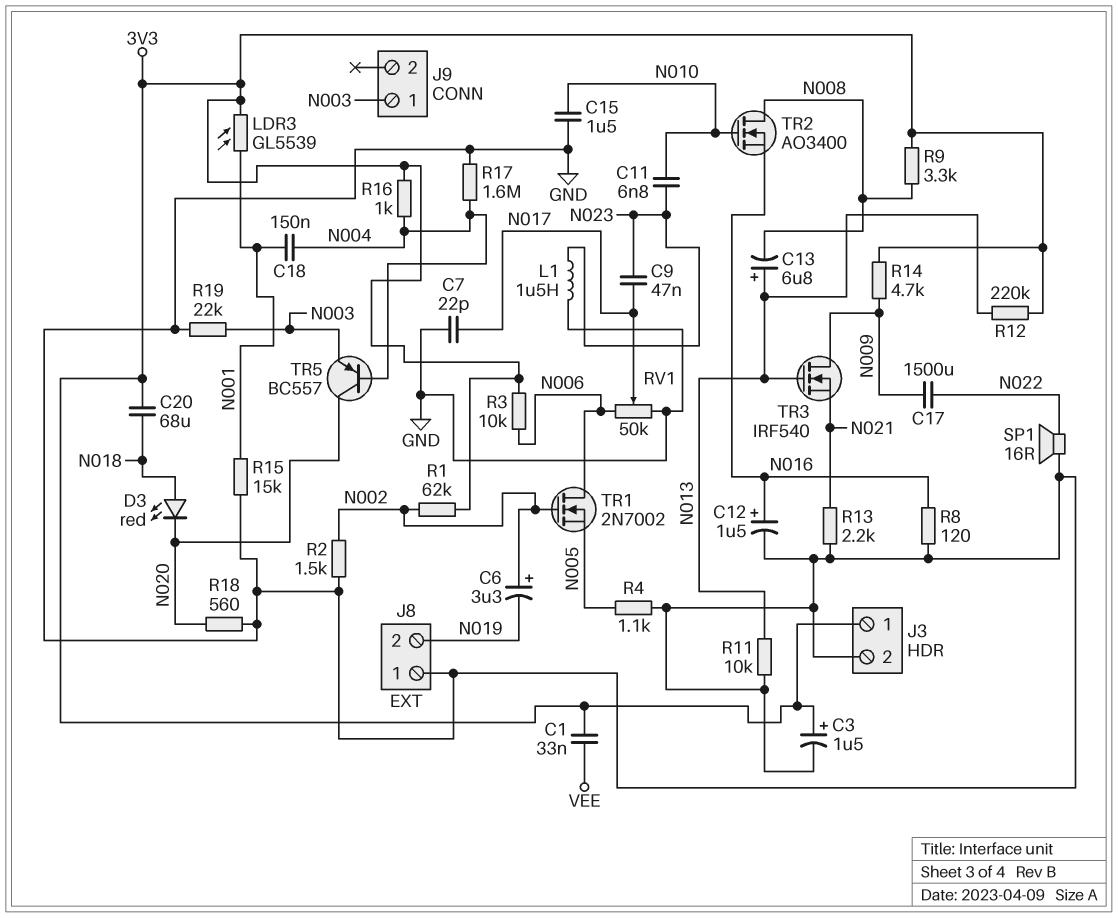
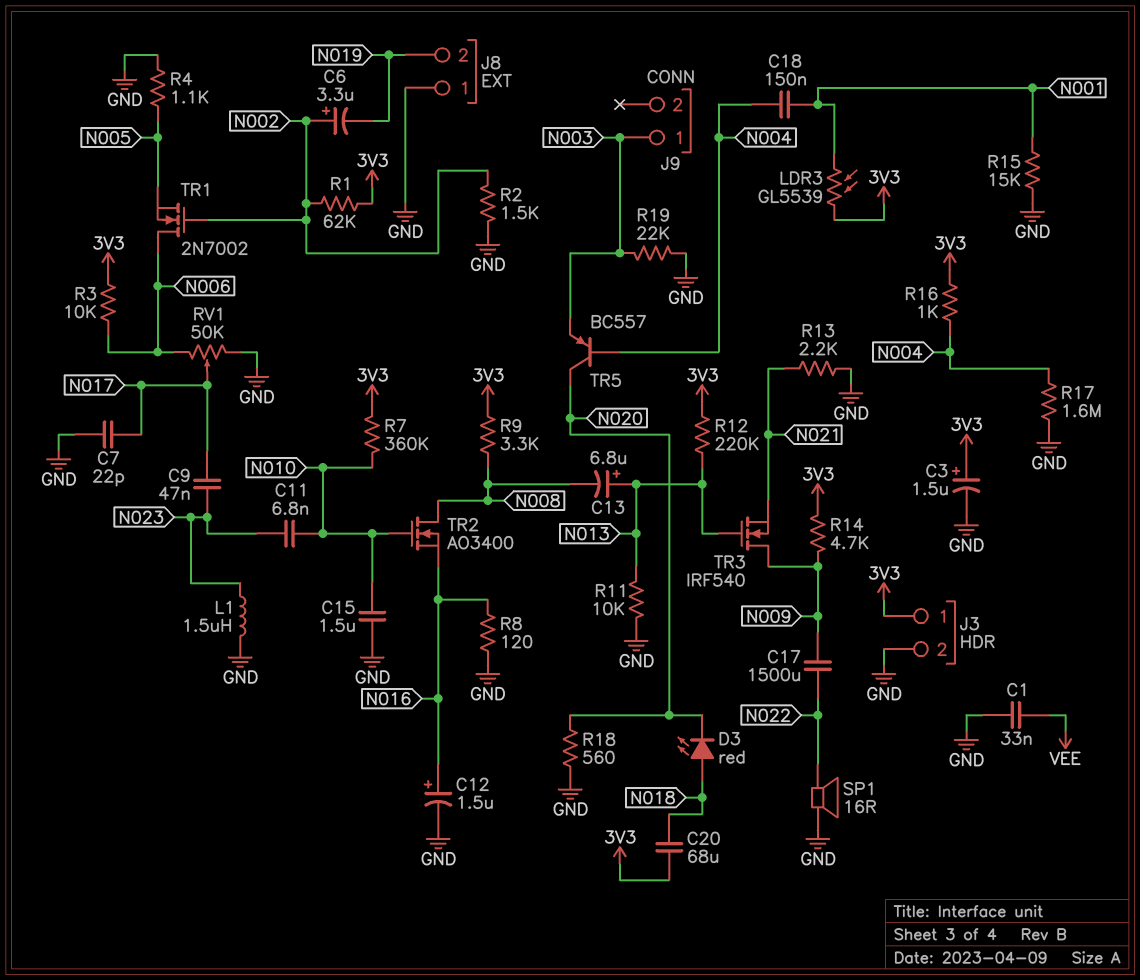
C1: 33nF (3V3, VEE) -> 33nF (GND, VEE)
R7: none -> 360k (3V3, N010)

